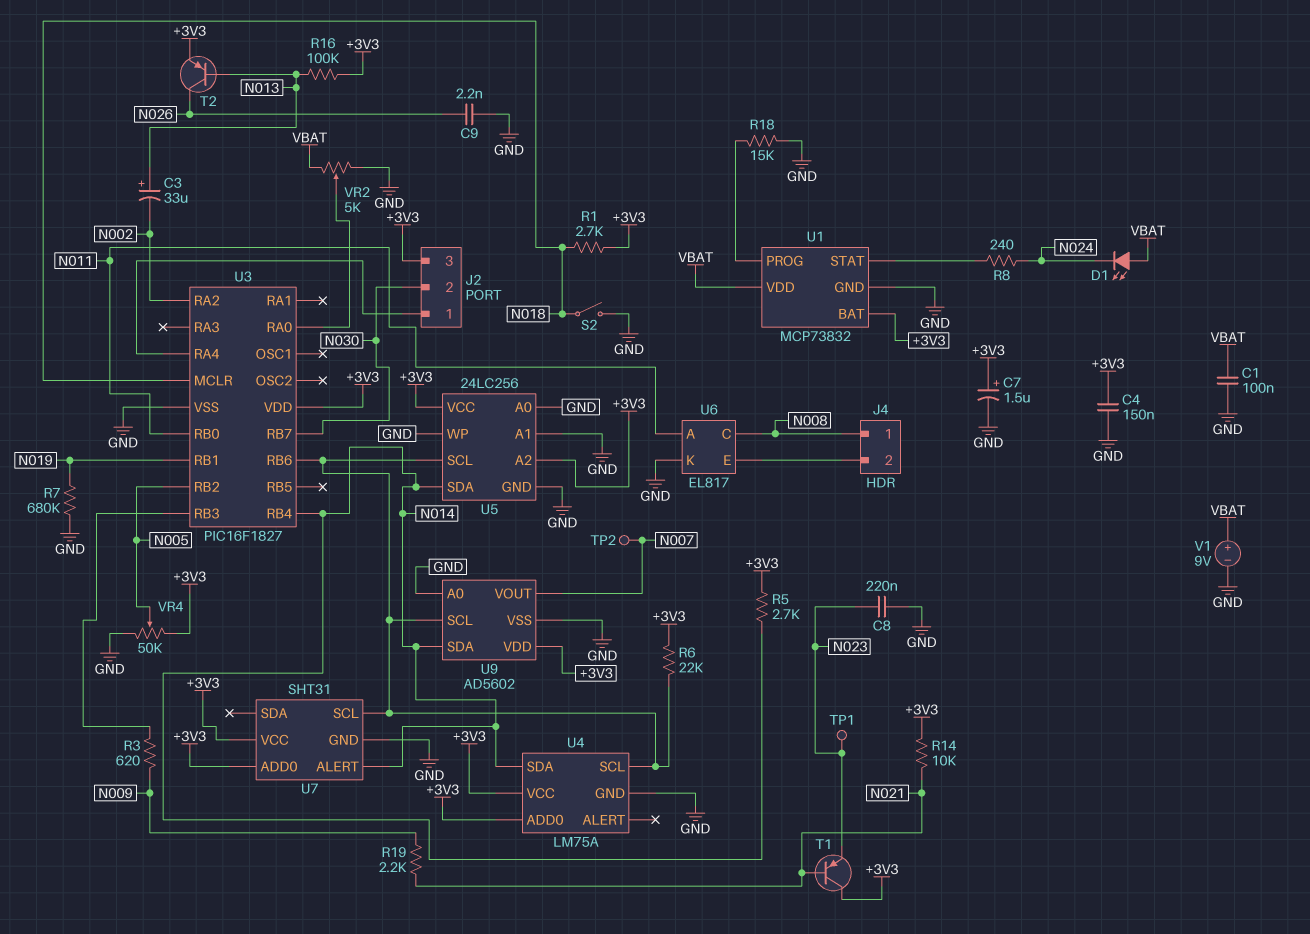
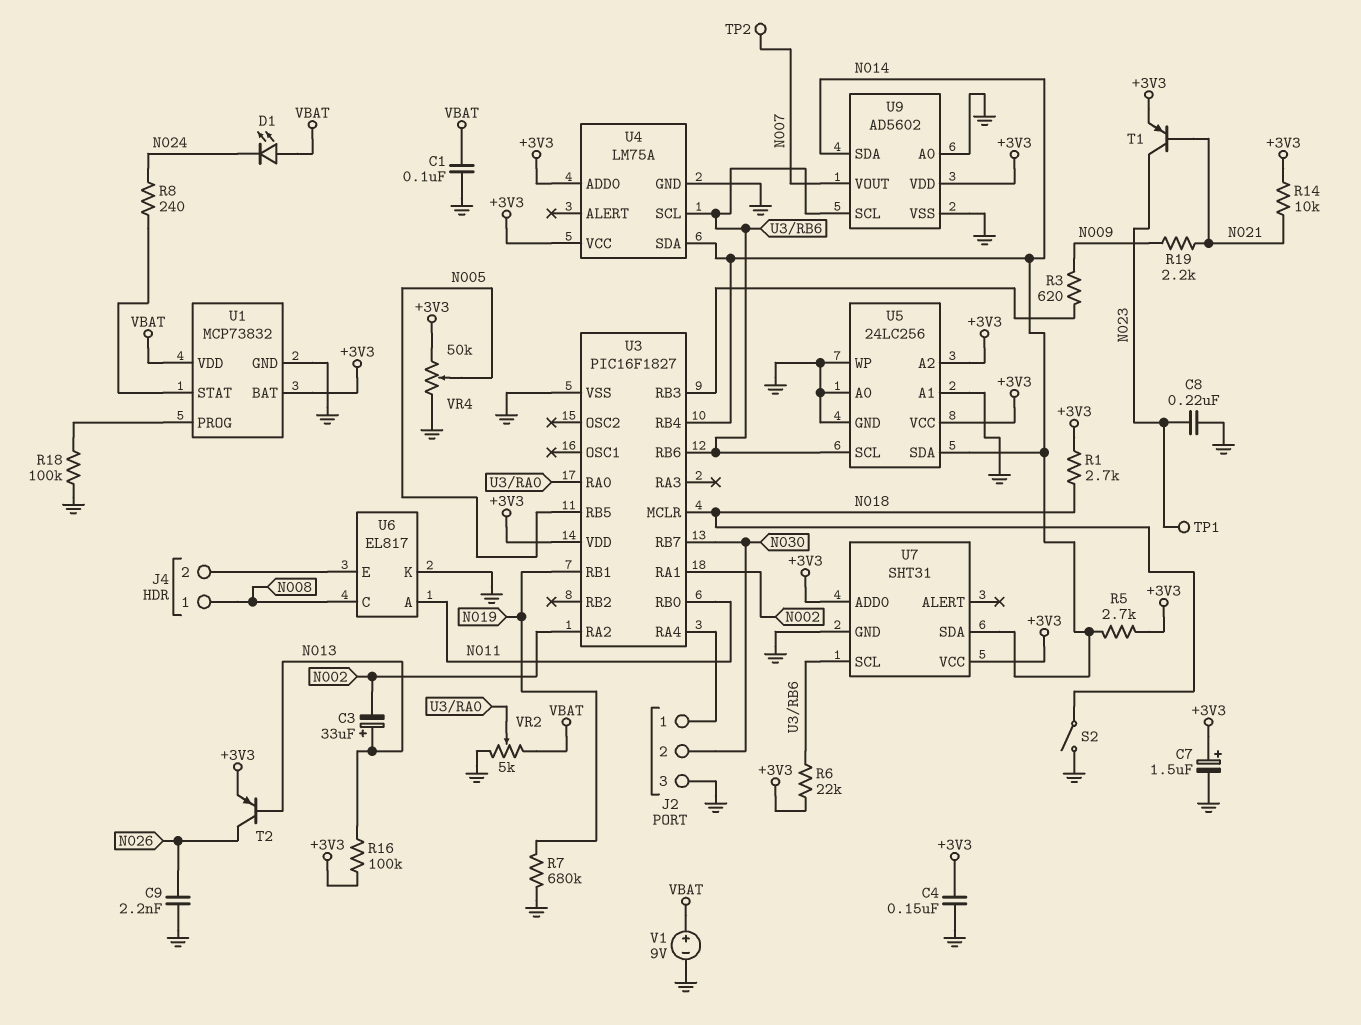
J2 pin 3: +3V3 -> GND
R18: 15k (GND, U1/PROG) -> 100k (GND, U1/PROG)
T1: PNP (B N021, C +3V3, E N023) -> PNP (B N021, C N023, E +3V3)
U3 pin RA1: none -> N002
U3 pin RB2: N005 -> none
U3 pin RB5: none -> N005
U7 pin ALERT: N014 -> none
U7 pin SDA: none -> N014

